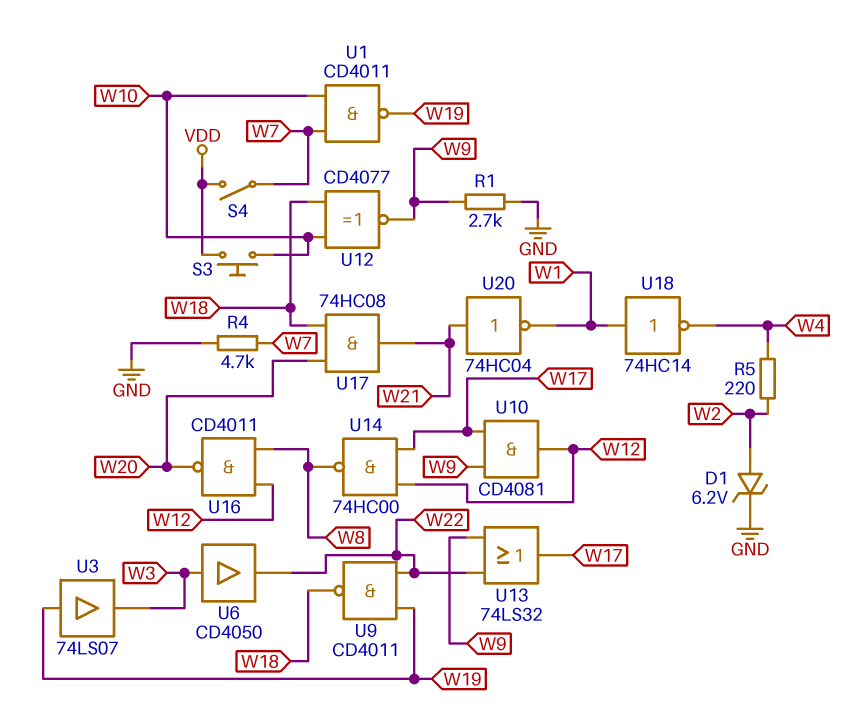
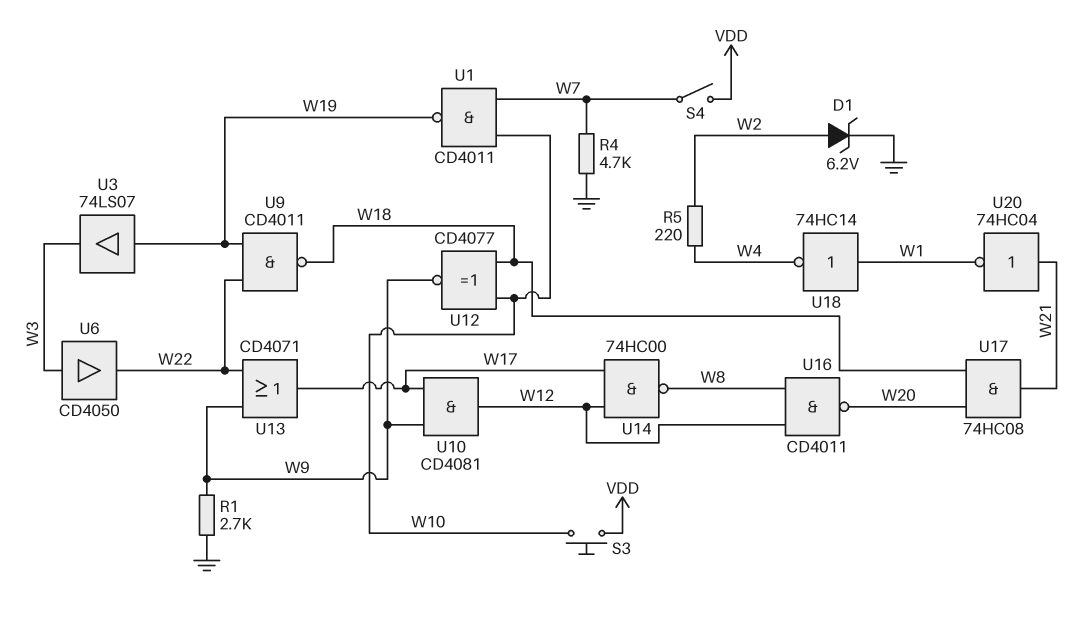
U13: OR 74LS32 (in W9, in W22, out W17) -> OR CD4071 (in W9, in W22, out W17)

